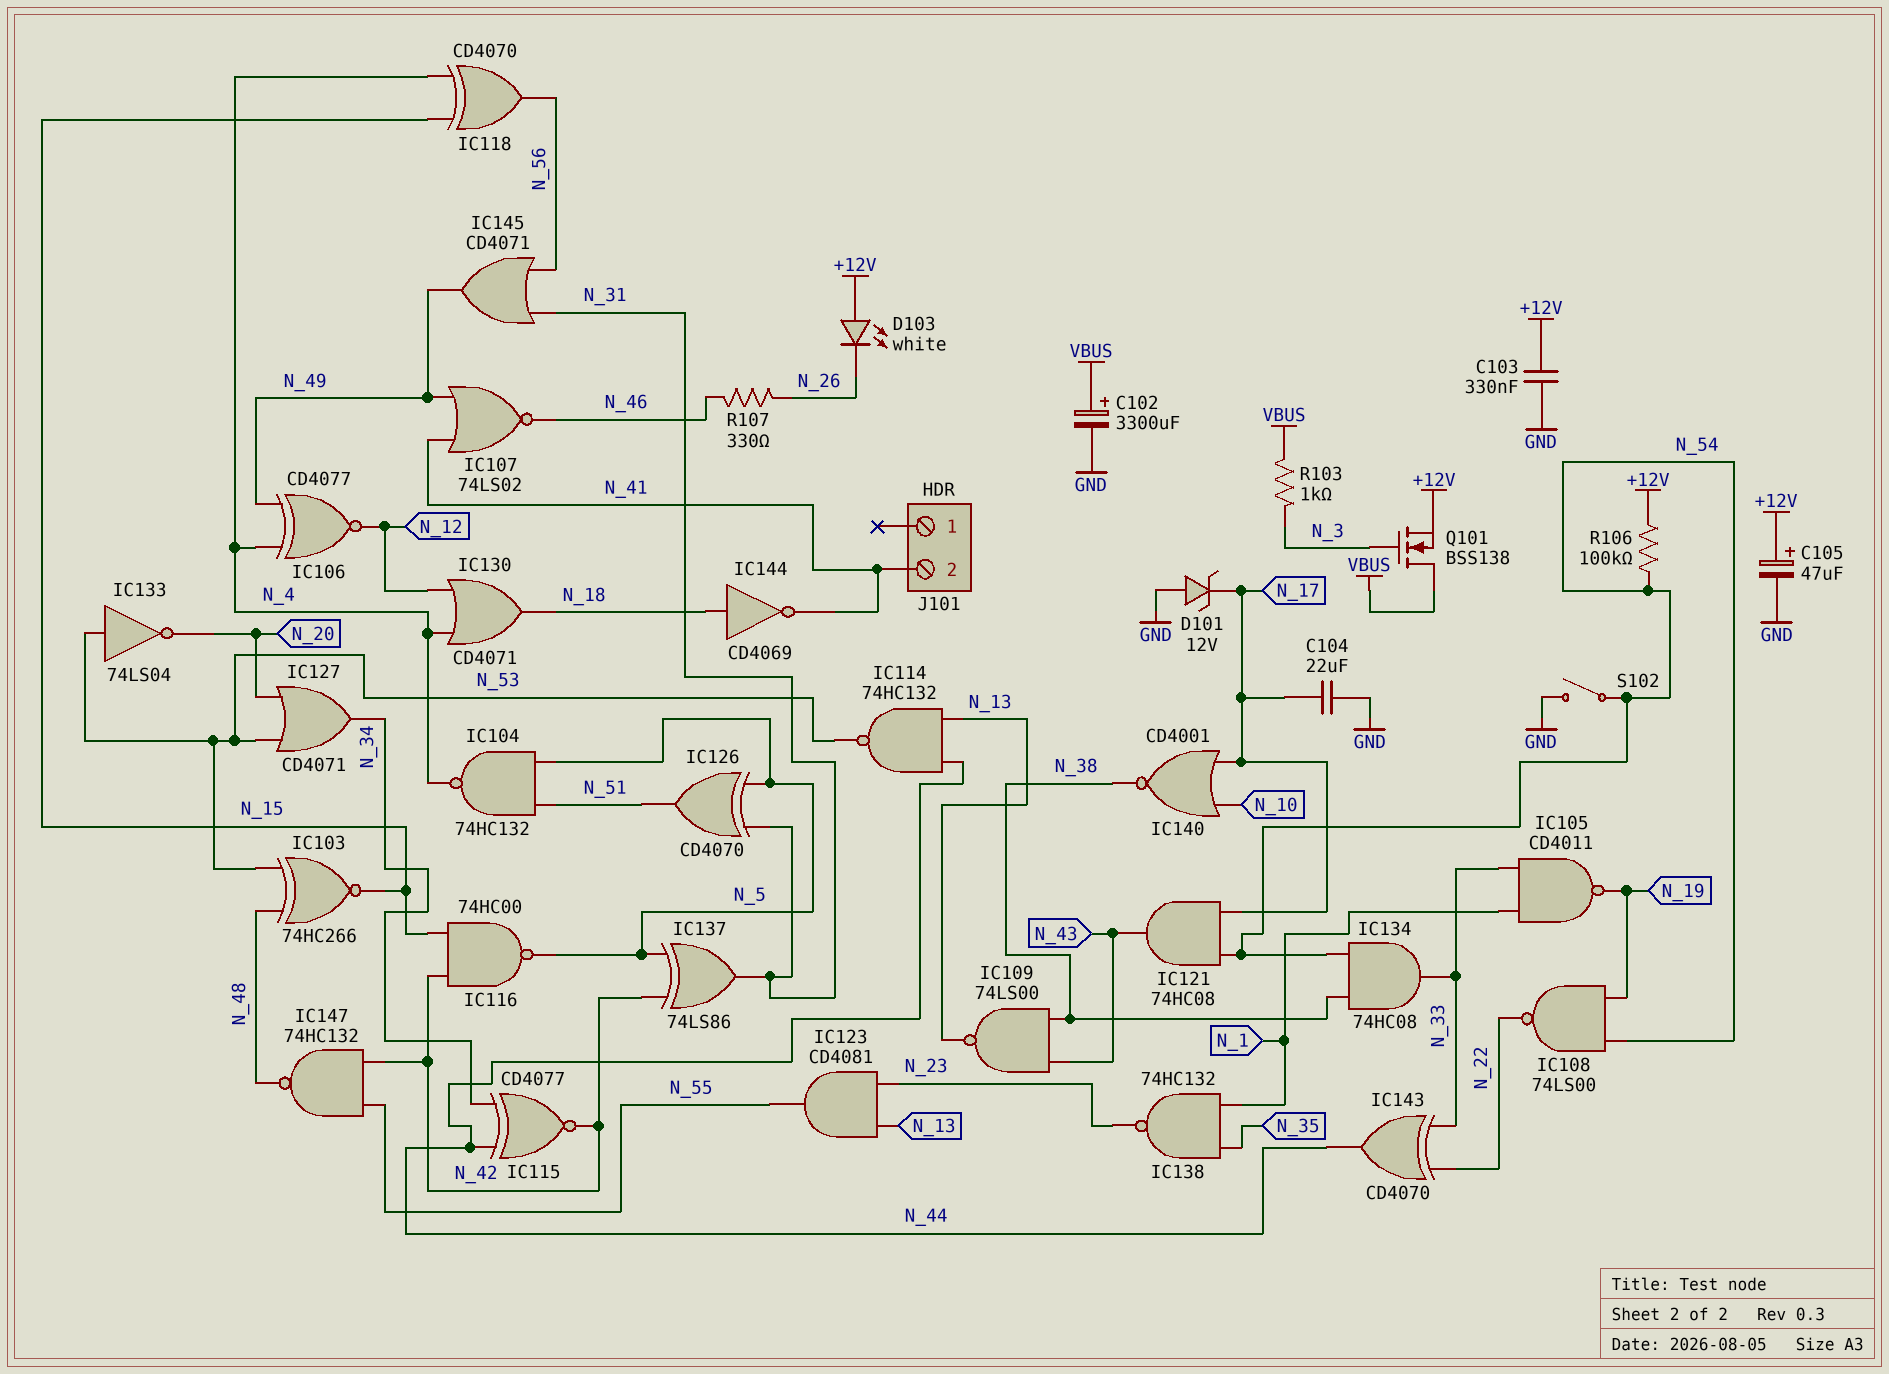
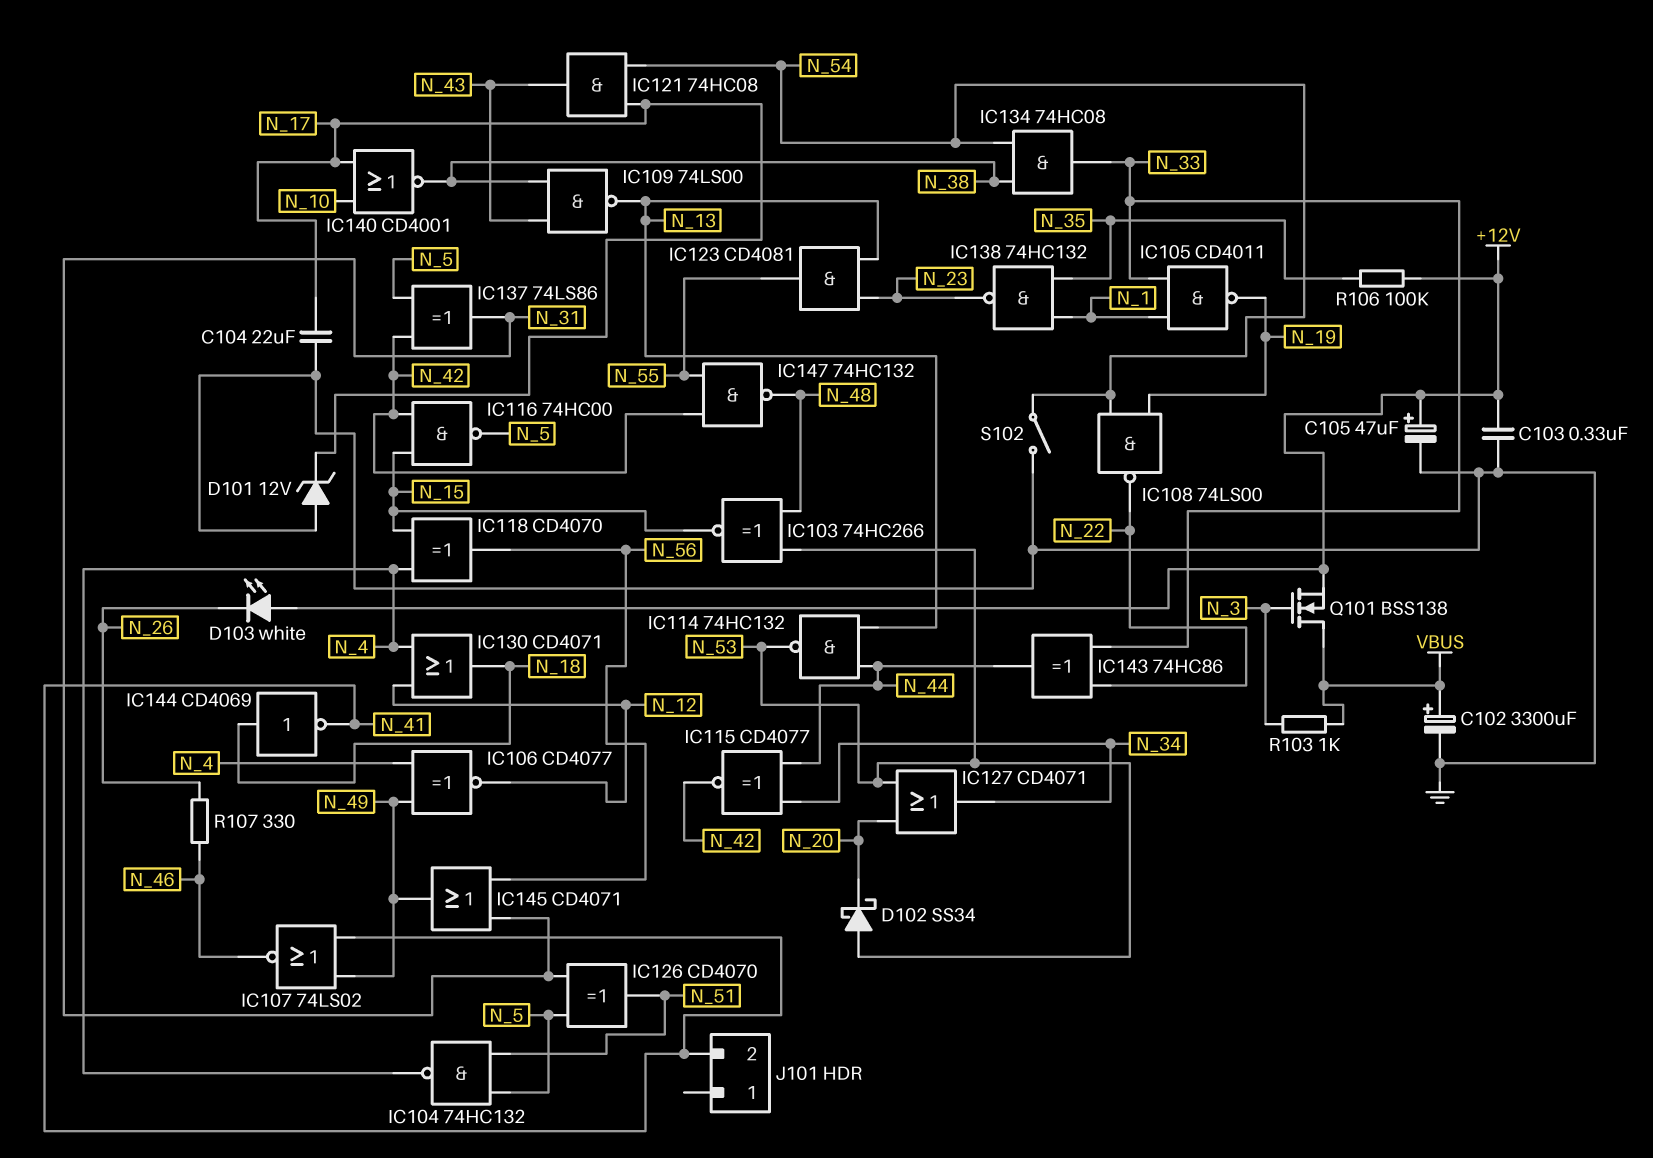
D102: none -> schottky SS34 (A N_53, K N_20)
IC133: NOT 74LS04 (in N_53, out N_20) -> none
IC143: XOR CD4070 (in N_22, in N_33, out N_44) -> XOR 74HC86 (in N_22, in N_33, out N_44)
R106: 100k (+12V, N_54) -> 100k (+12V, N_35)

